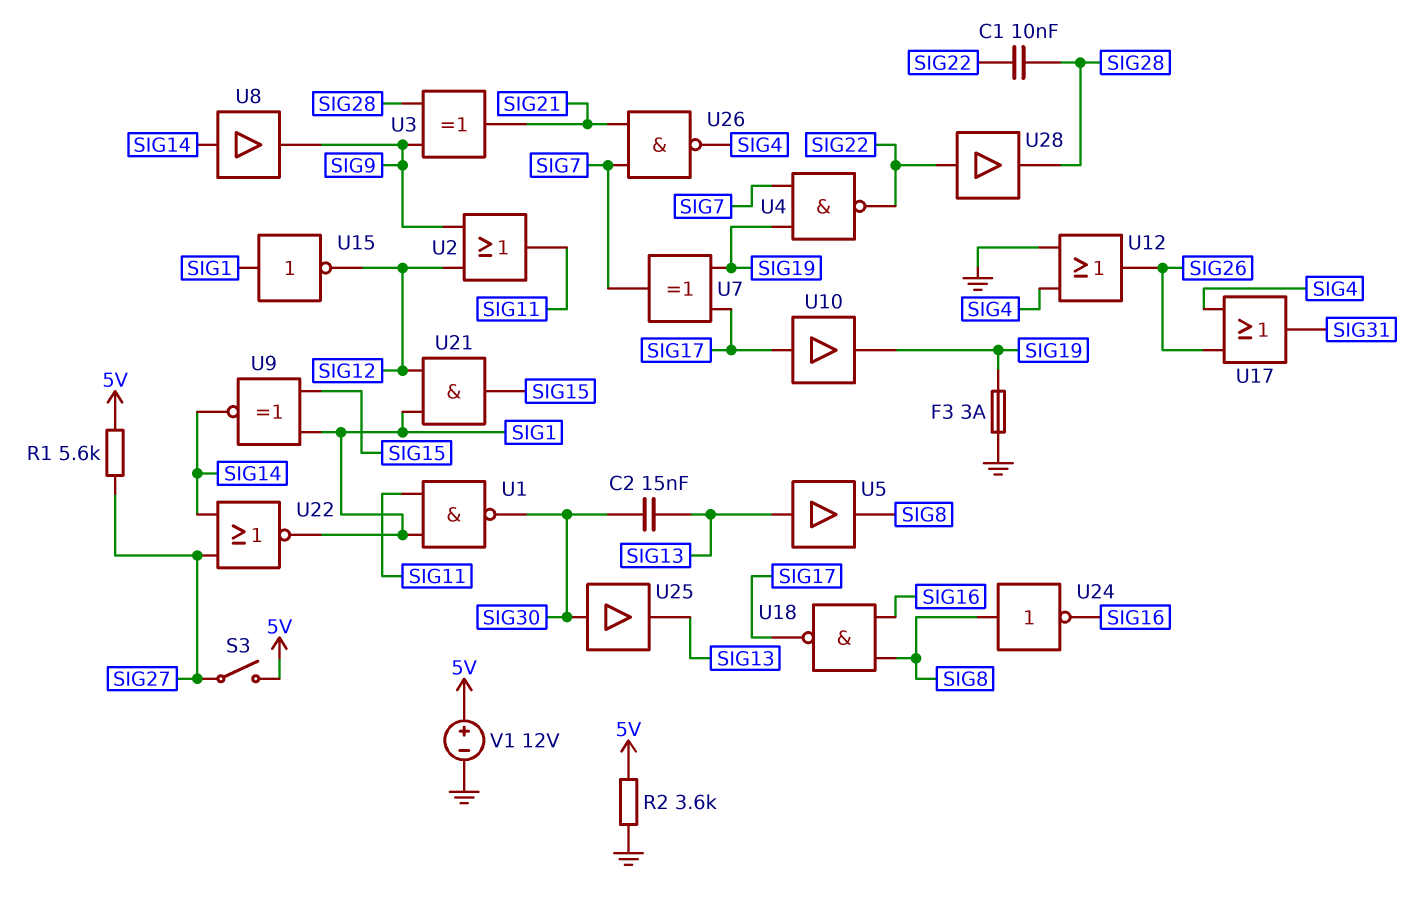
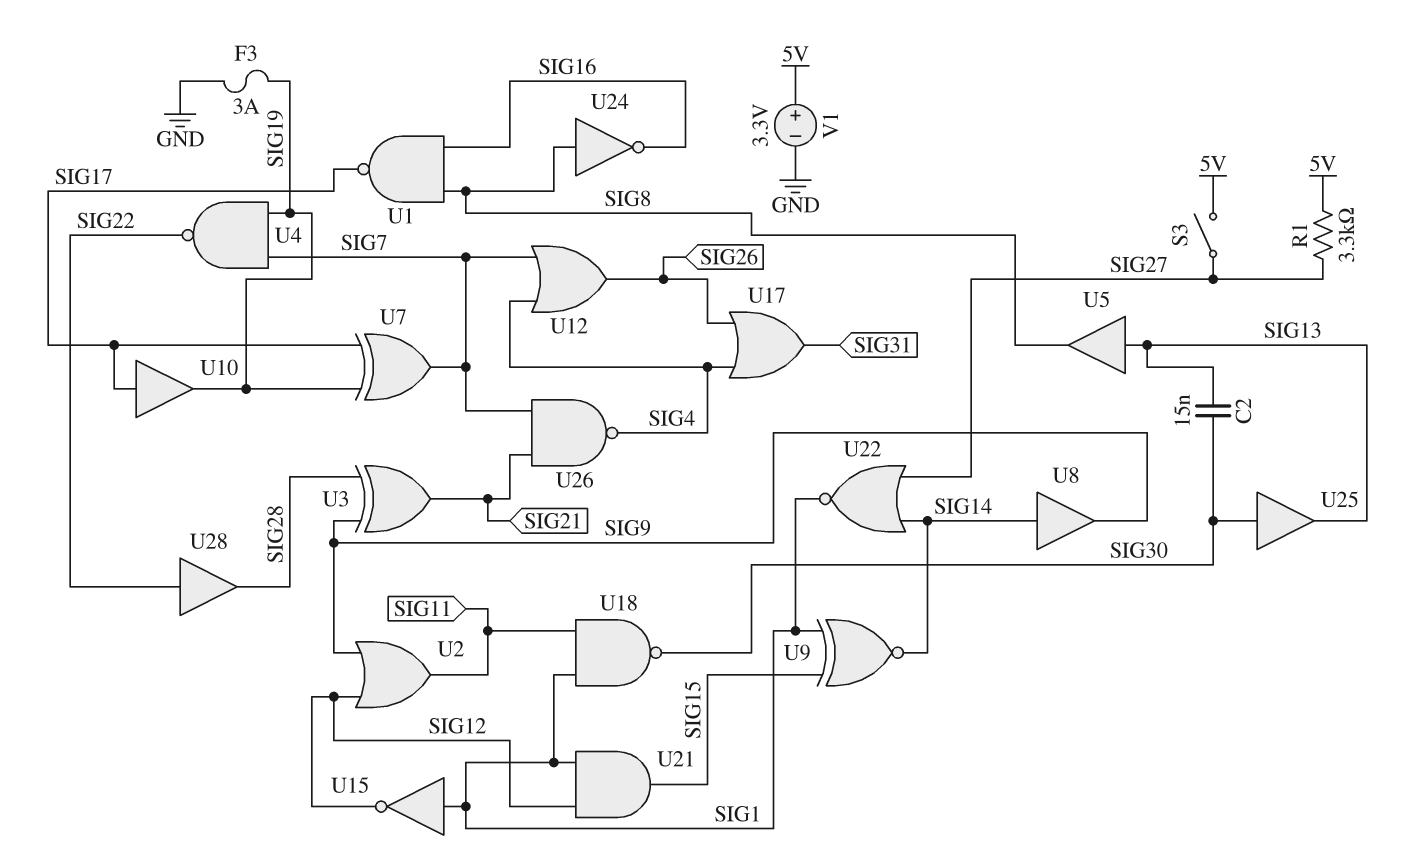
C1: 10nF (SIG22, SIG28) -> none
R1: 5.6k (5V, SIG27) -> 3.3k (5V, SIG27)
R2: 3.6k (5V, GND) -> none
U1: NAND (in SIG1, in SIG11, out SIG30) -> NAND (in SIG8, in SIG16, out SIG17)
U12: OR (in GND, in SIG4, out SIG26) -> OR (in SIG4, in SIG7, out SIG26)
U18: NAND (in SIG8, in SIG16, out SIG17) -> NAND (in SIG1, in SIG11, out SIG30)
V1: 12V (plus 5V, minus GND) -> 3.3V (plus 5V, minus GND)

